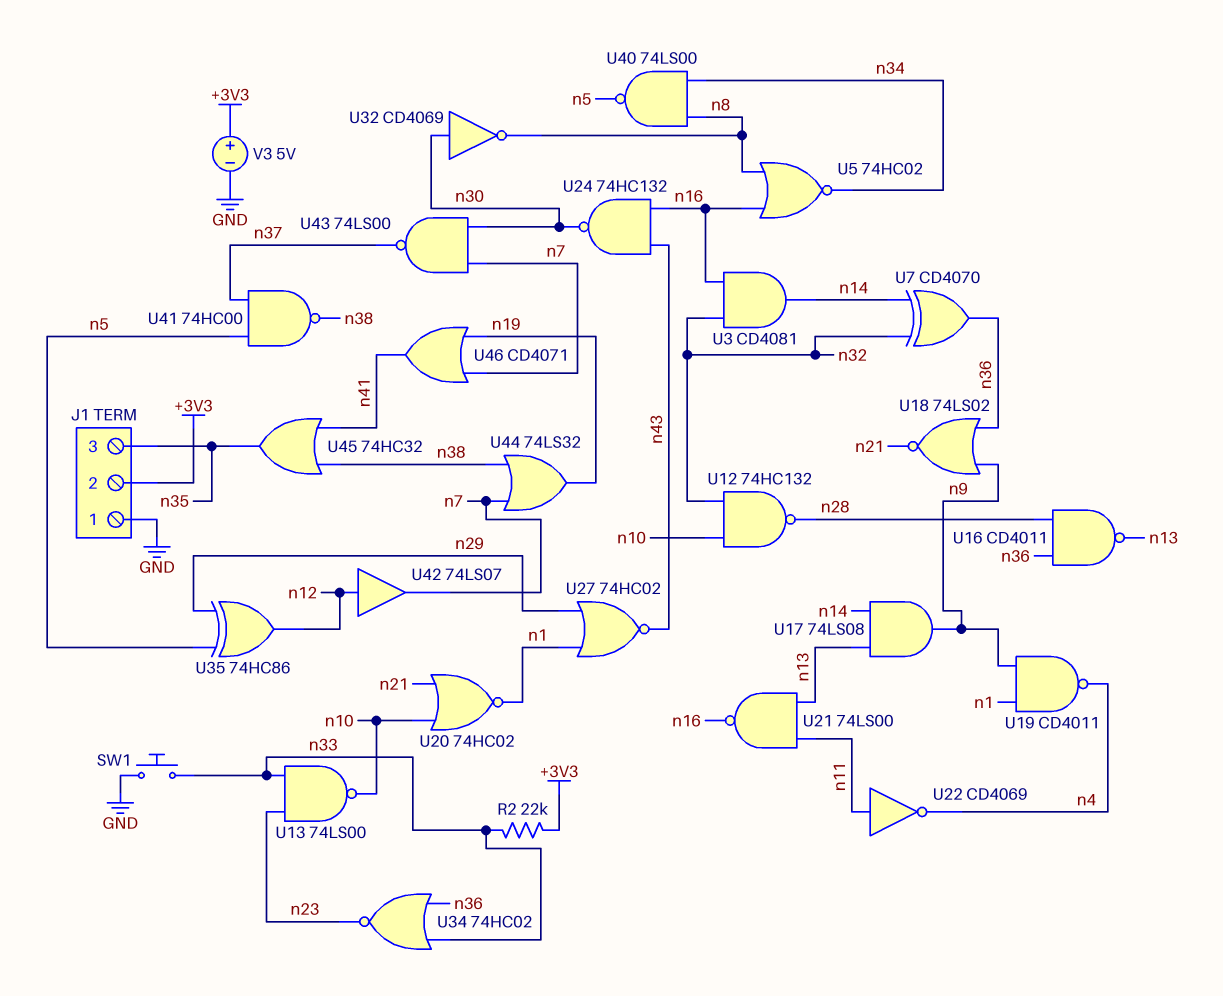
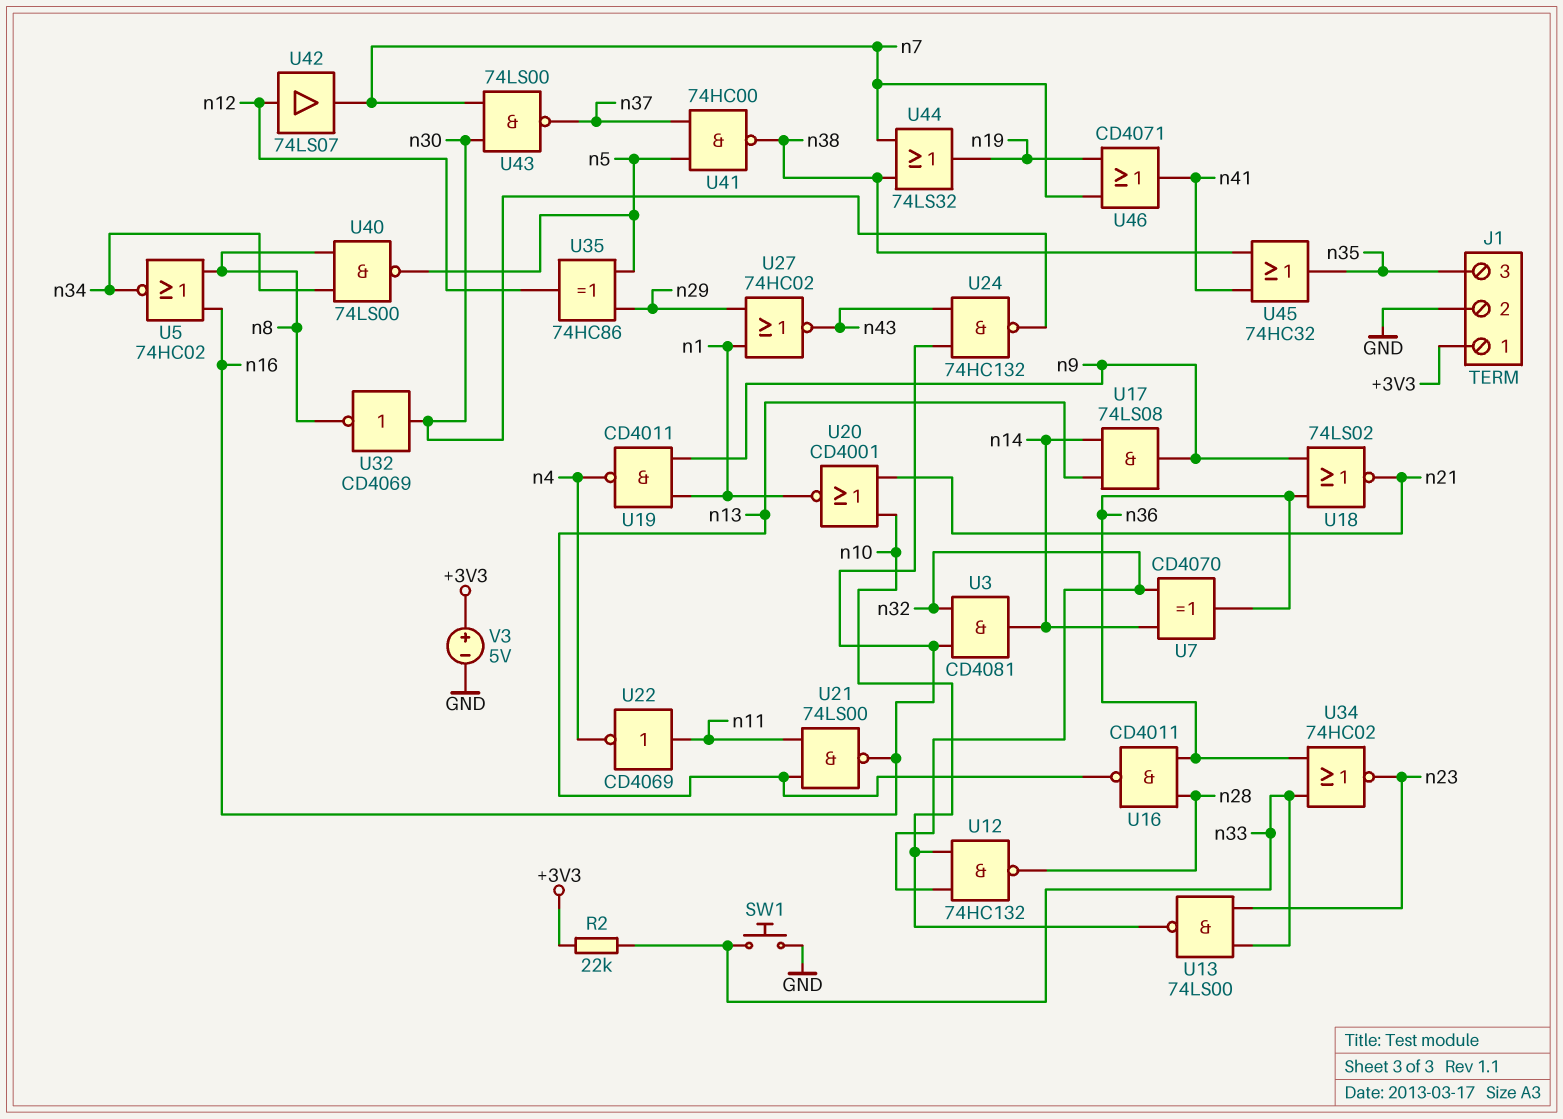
J1 pin 1: GND -> +3V3
J1 pin 2: +3V3 -> GND
U20: NOR 74HC02 (in n10, in n21, out n1) -> NOR CD4001 (in n10, in n21, out n1)

